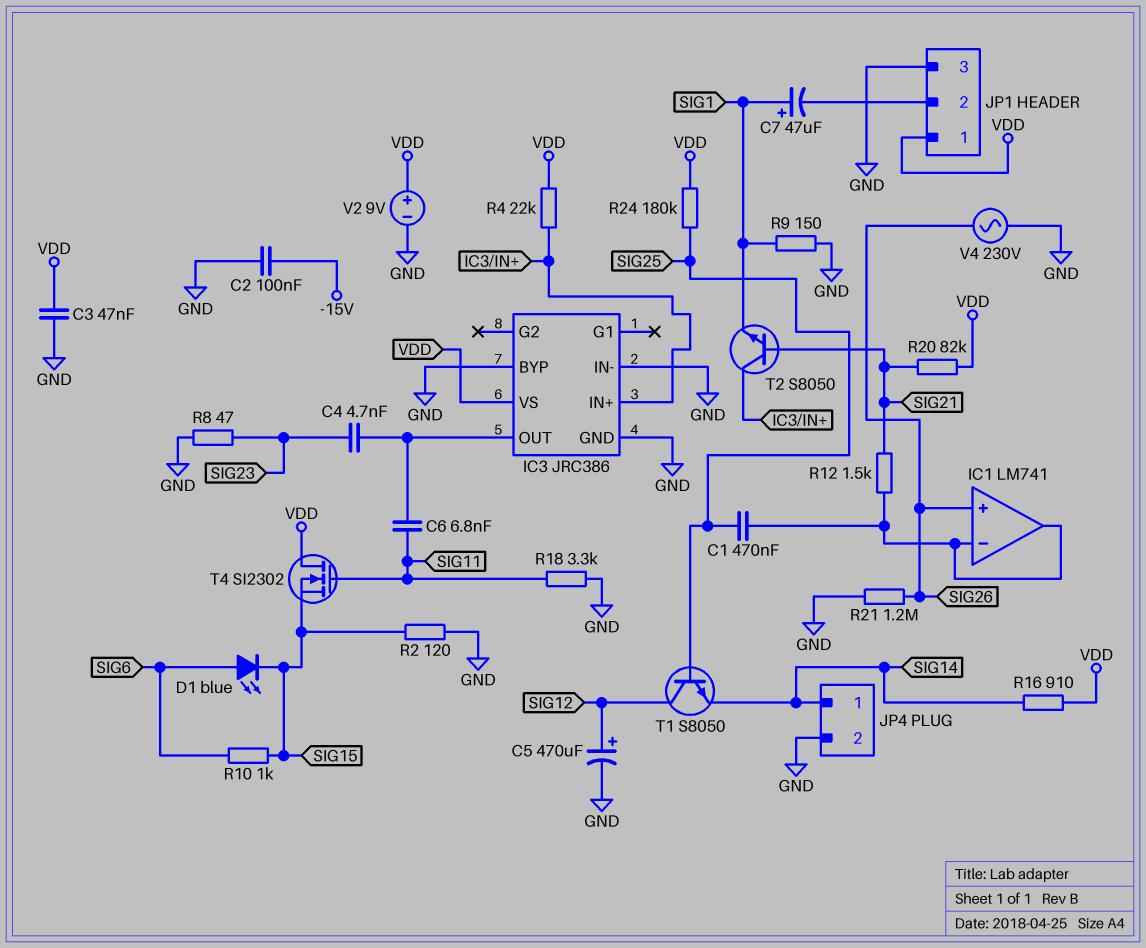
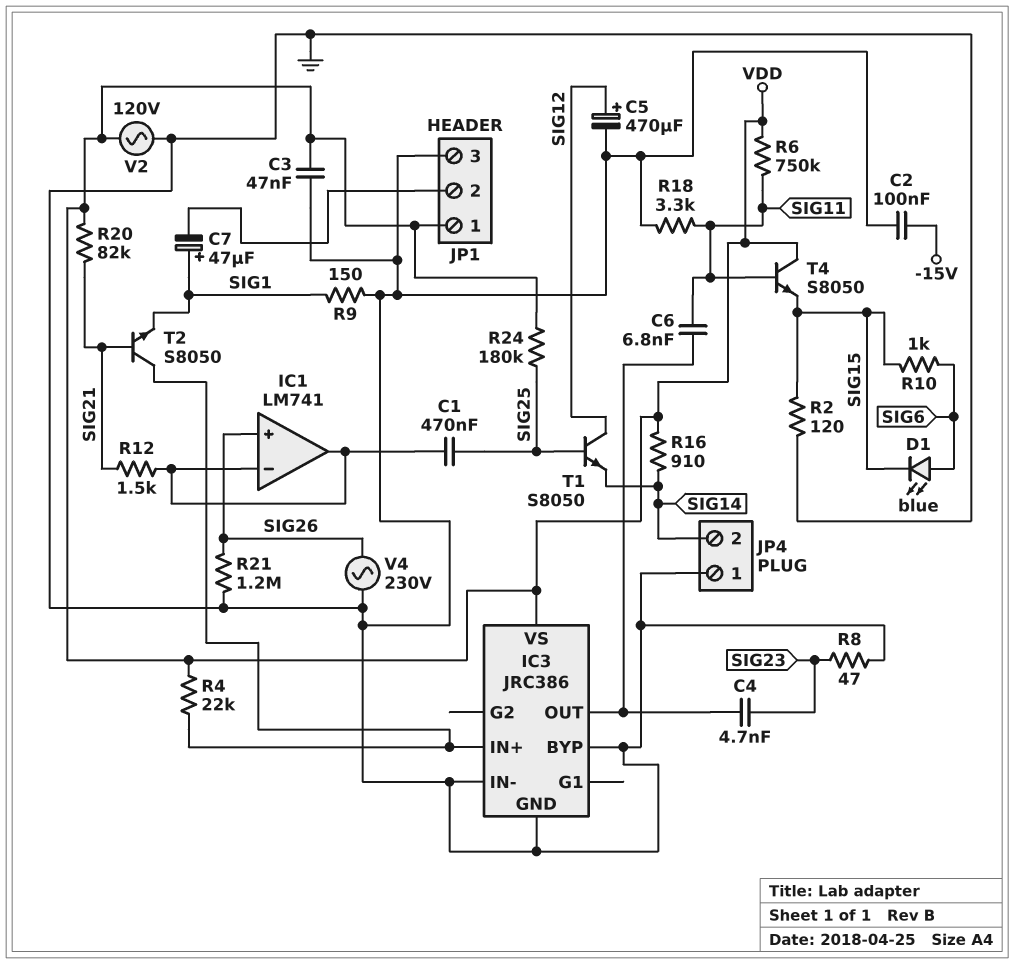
JP4 pin 1: SIG14 -> GND
JP4 pin 2: GND -> SIG14
R6: none -> 750k (SIG11, VDD)
T4: NMOS SI2302 (G SIG11, D VDD, S SIG15) -> NPN S8050 (B SIG11, C VDD, E SIG15)
V2: 9V (plus VDD, minus GND) -> AC 120V (GND, VDD)

